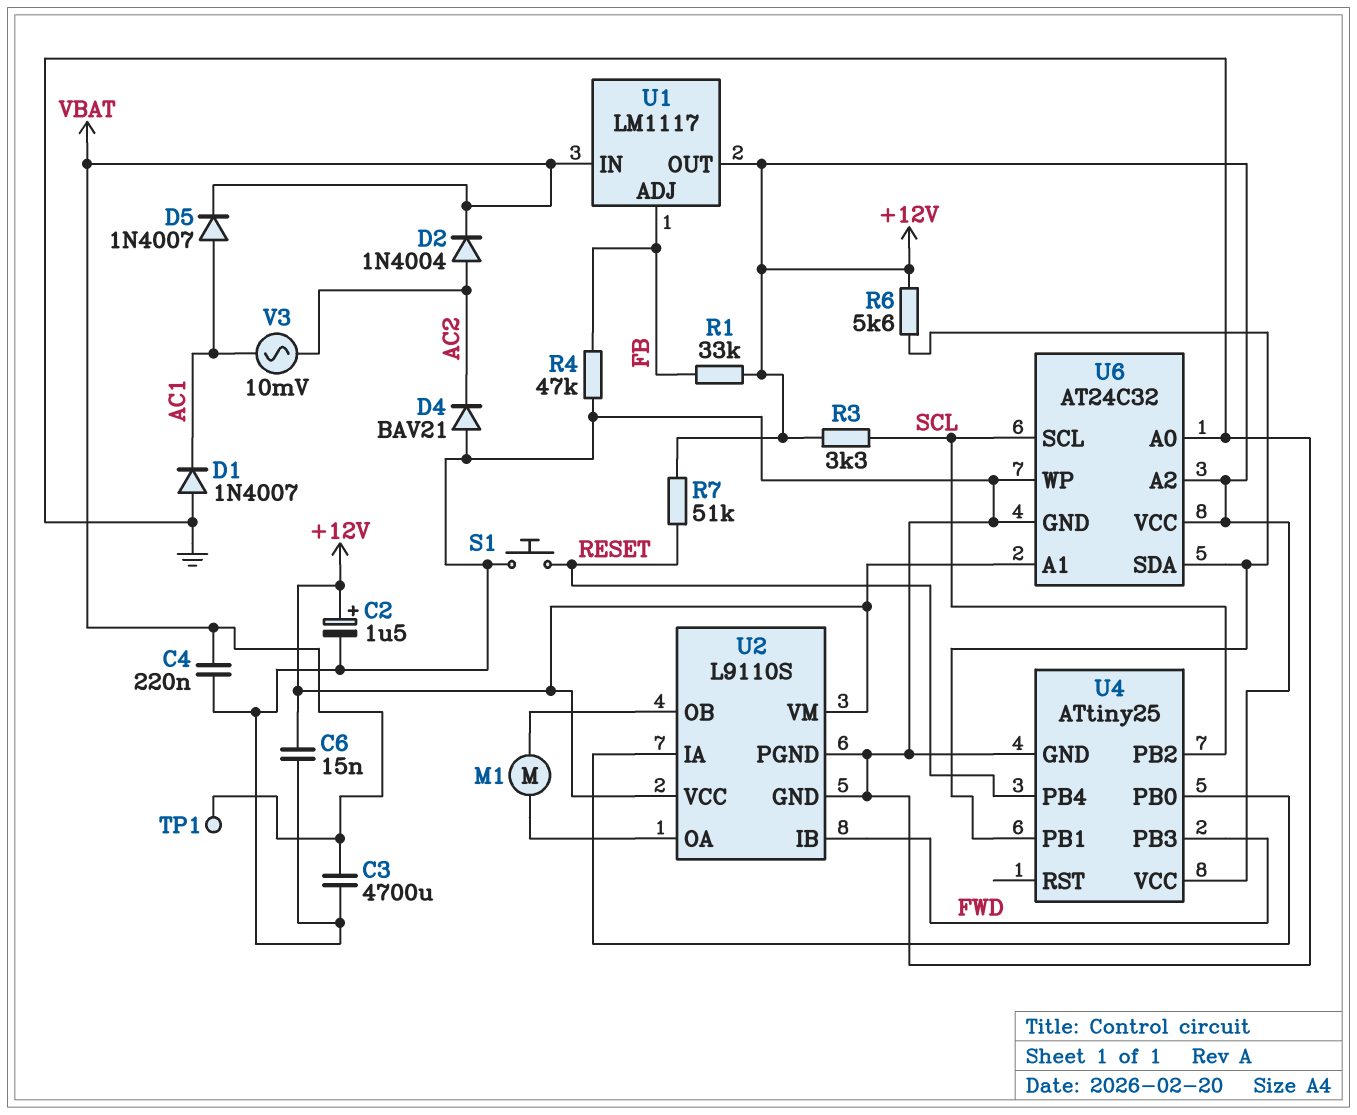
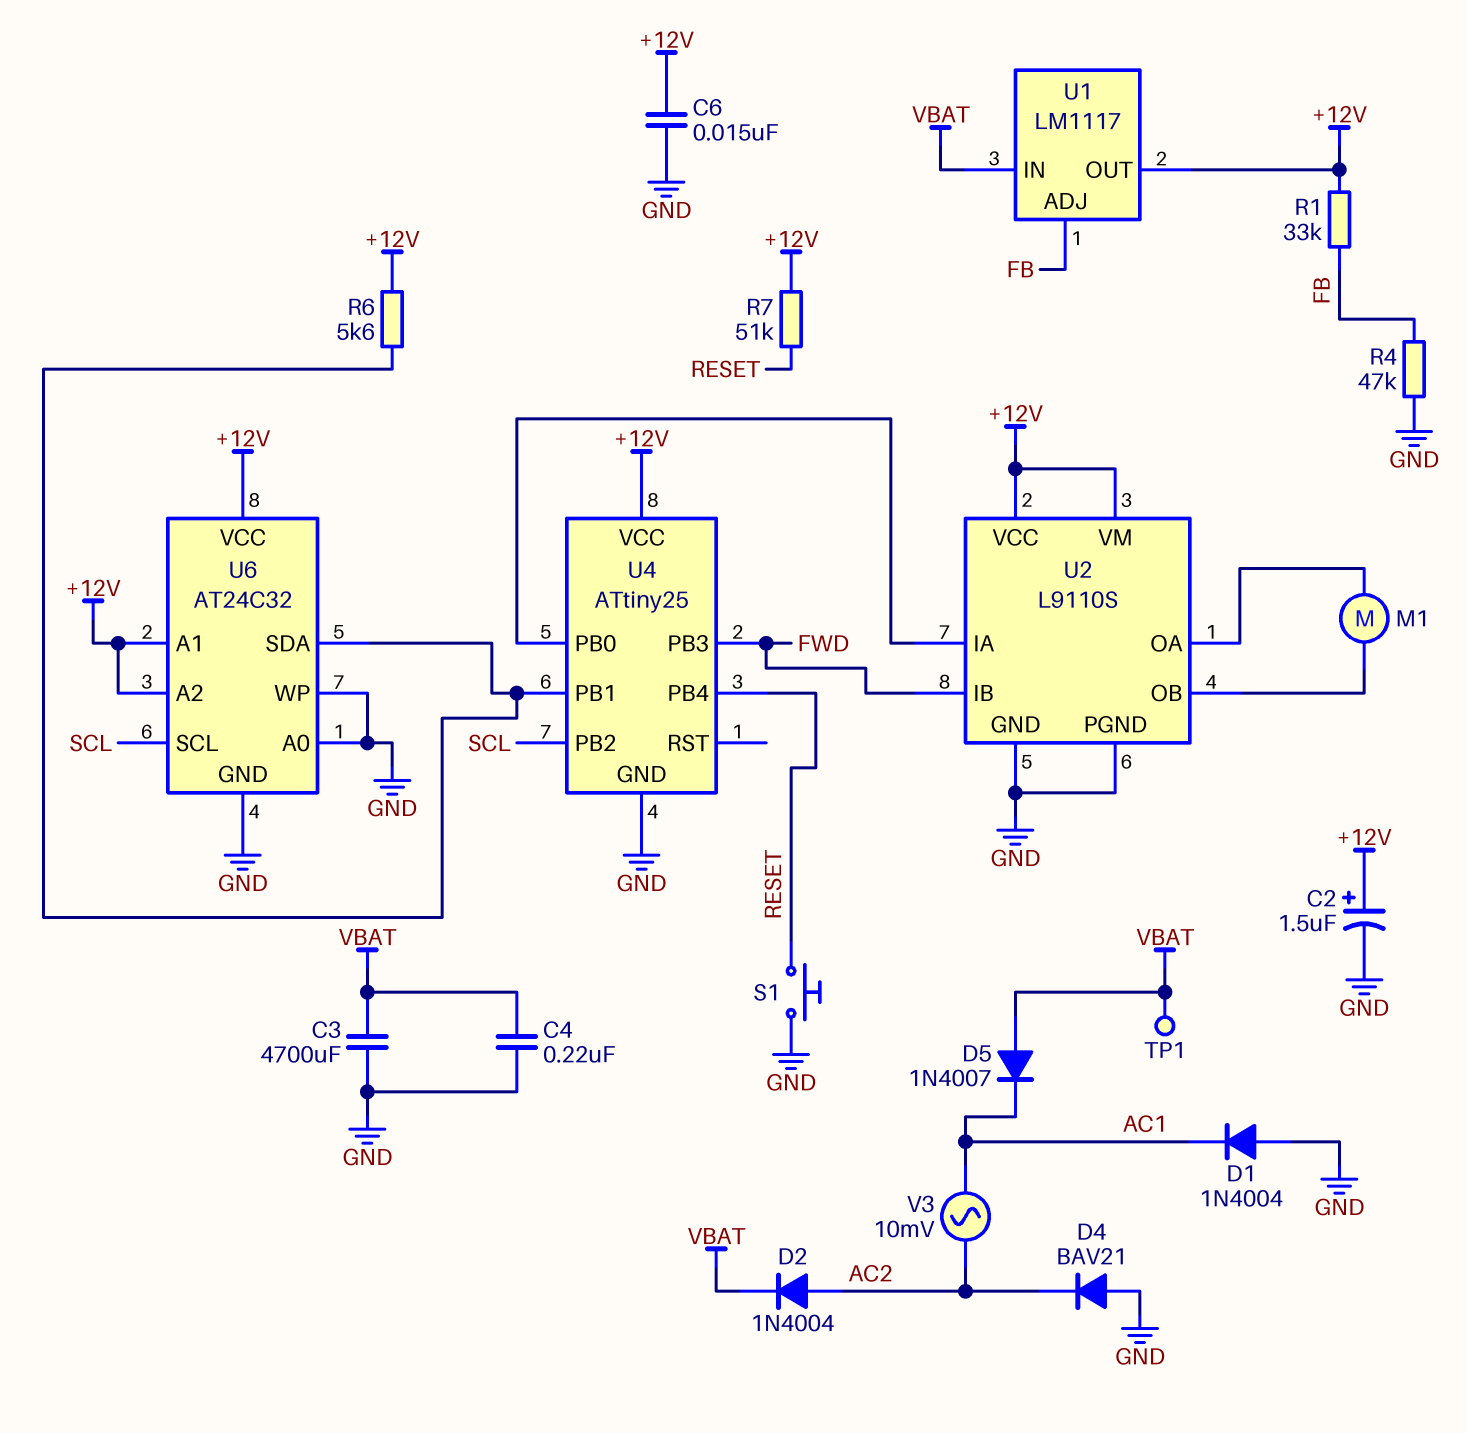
D1: diode 1N4007 (A GND, K AC1) -> diode 1N4004 (A GND, K AC1)
D5: diode 1N4007 (A AC1, K VBAT) -> diode 1N4007 (A VBAT, K AC1)
R3: 3.3k (+12V, SCL) -> none

